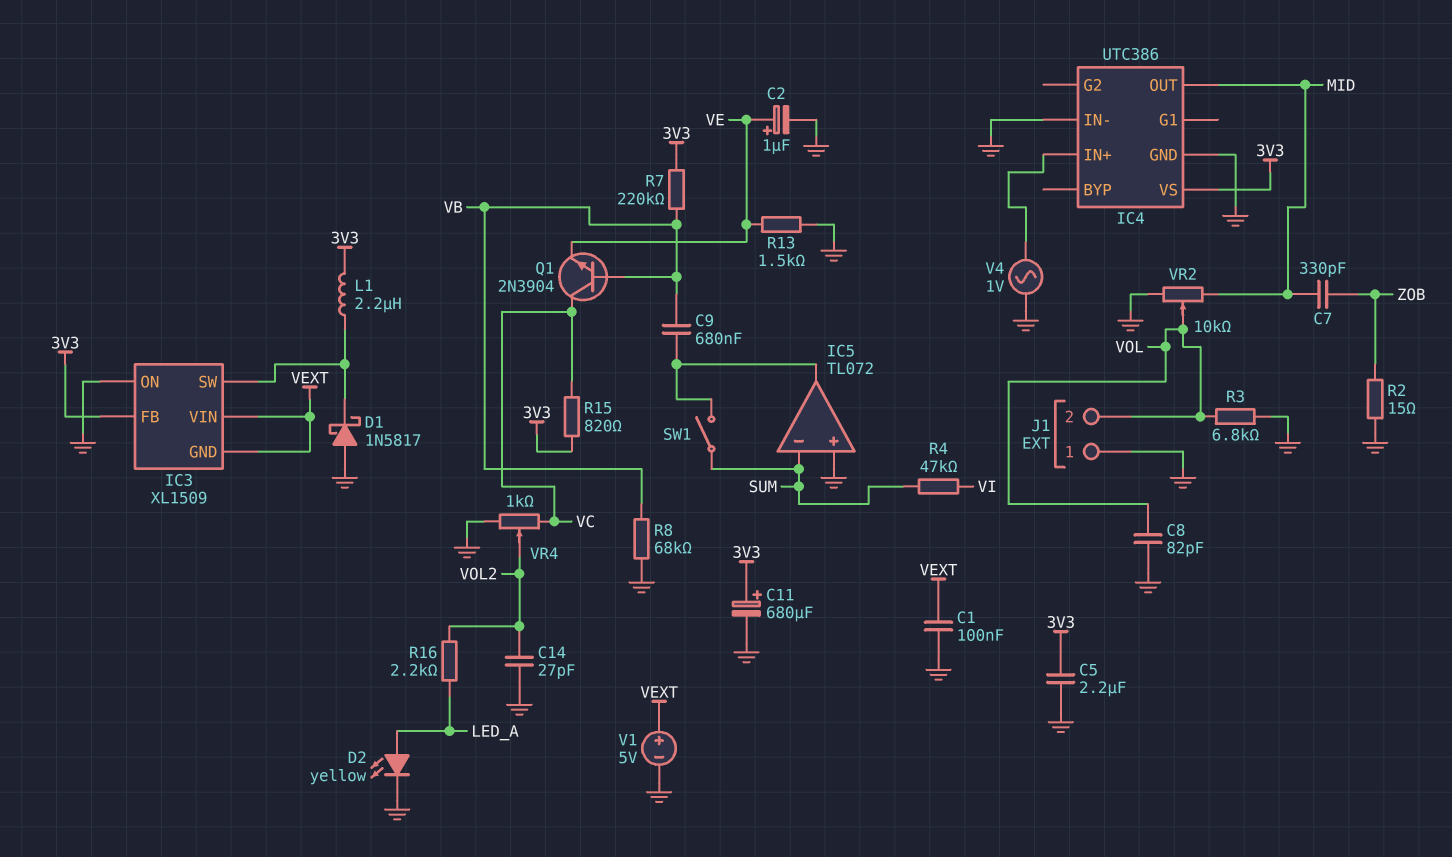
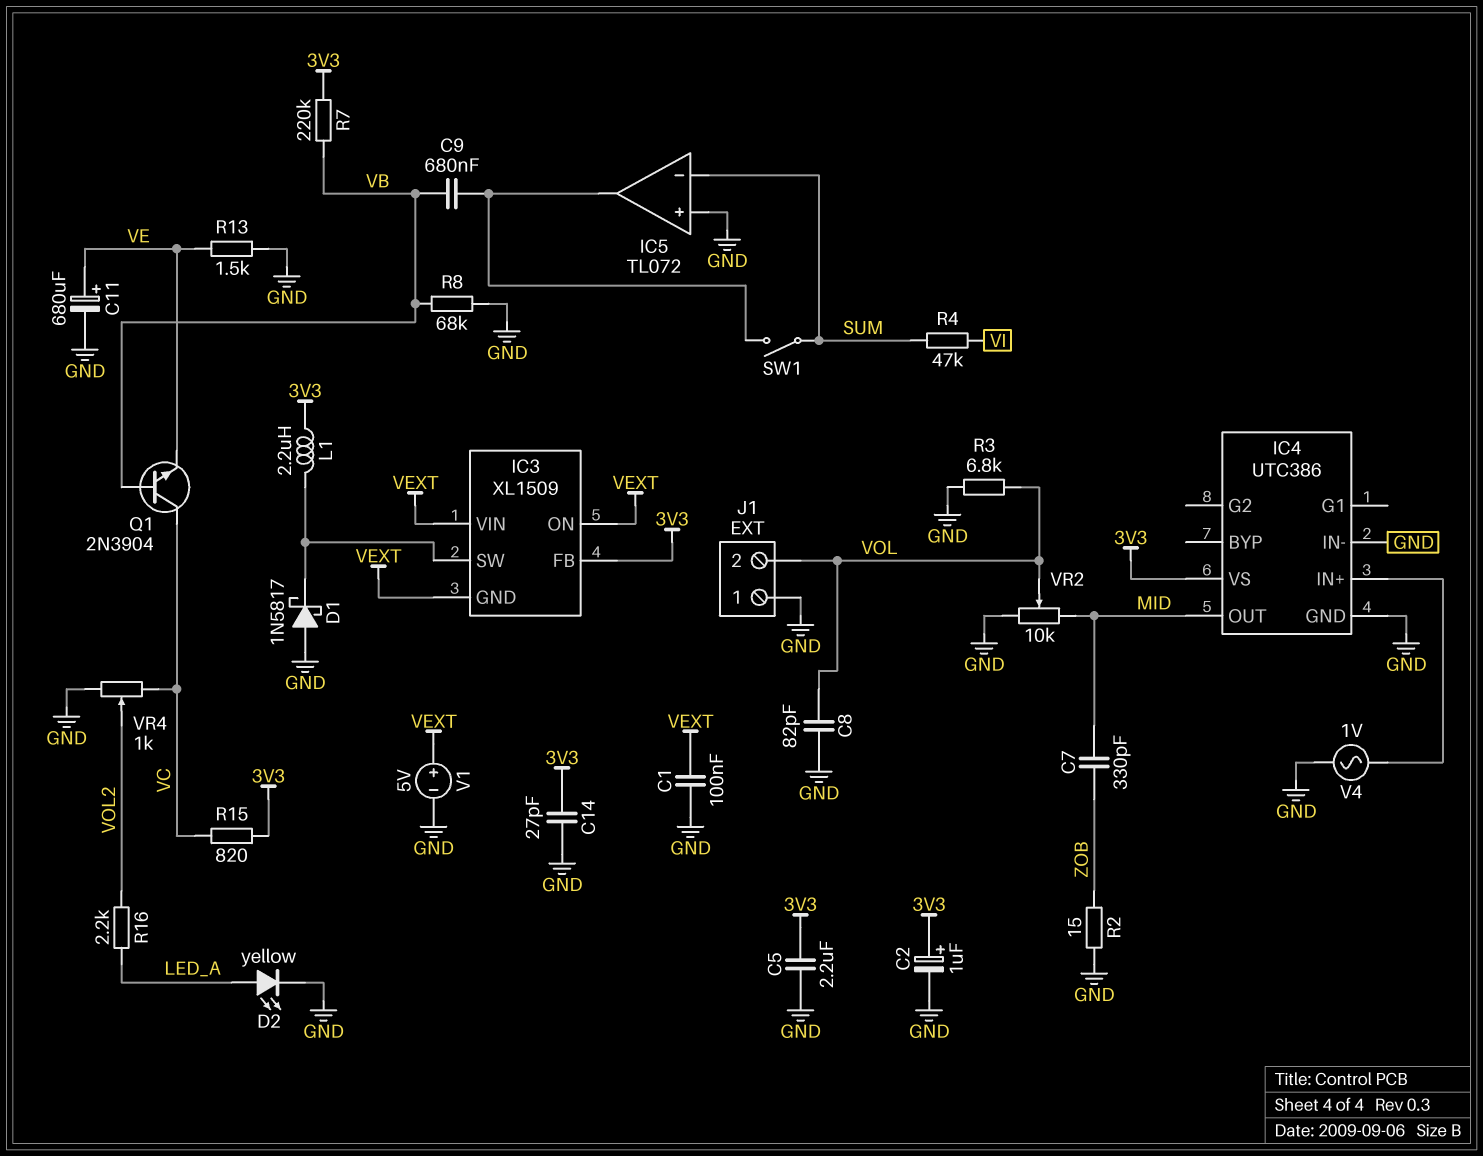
C2: 1uF (plus VE, minus GND) -> 1uF (plus 3V3, minus GND)
C11: 680uF (plus 3V3, minus GND) -> 680uF (plus VE, minus GND)
C14: 27pF (GND, VOL2) -> 27pF (3V3, GND)
IC3 pin ON: GND -> VEXT

